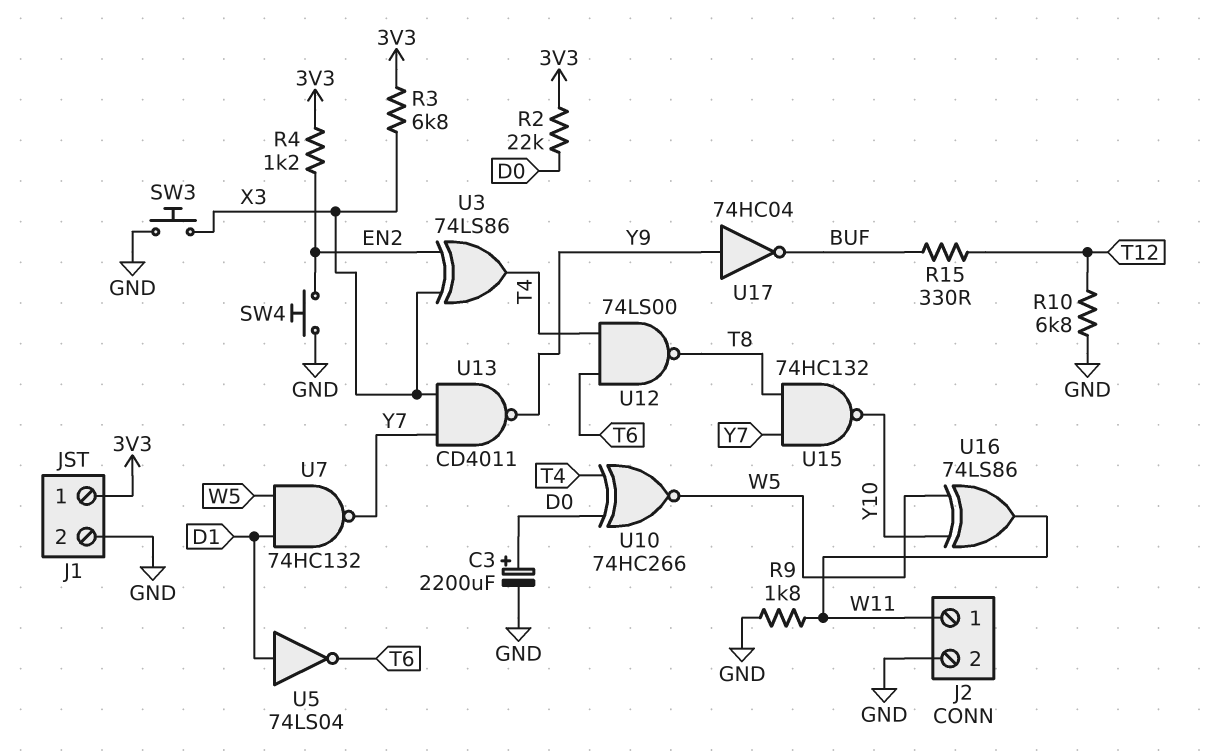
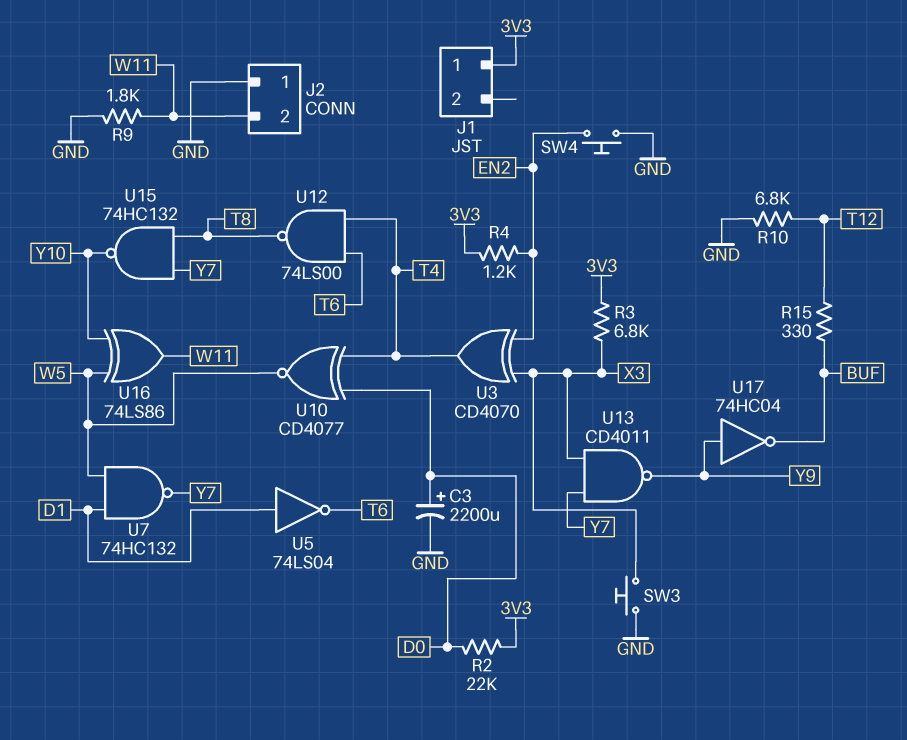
J1 pin 2: GND -> none
J2 pin 1: W11 -> GND
J2 pin 2: GND -> W11
U3: XOR 74LS86 (in EN2, in X3, out T4) -> XOR CD4070 (in EN2, in X3, out T4)
U10: XNOR 74HC266 (in D0, in T4, out W5) -> XNOR CD4077 (in D0, in T4, out W5)

